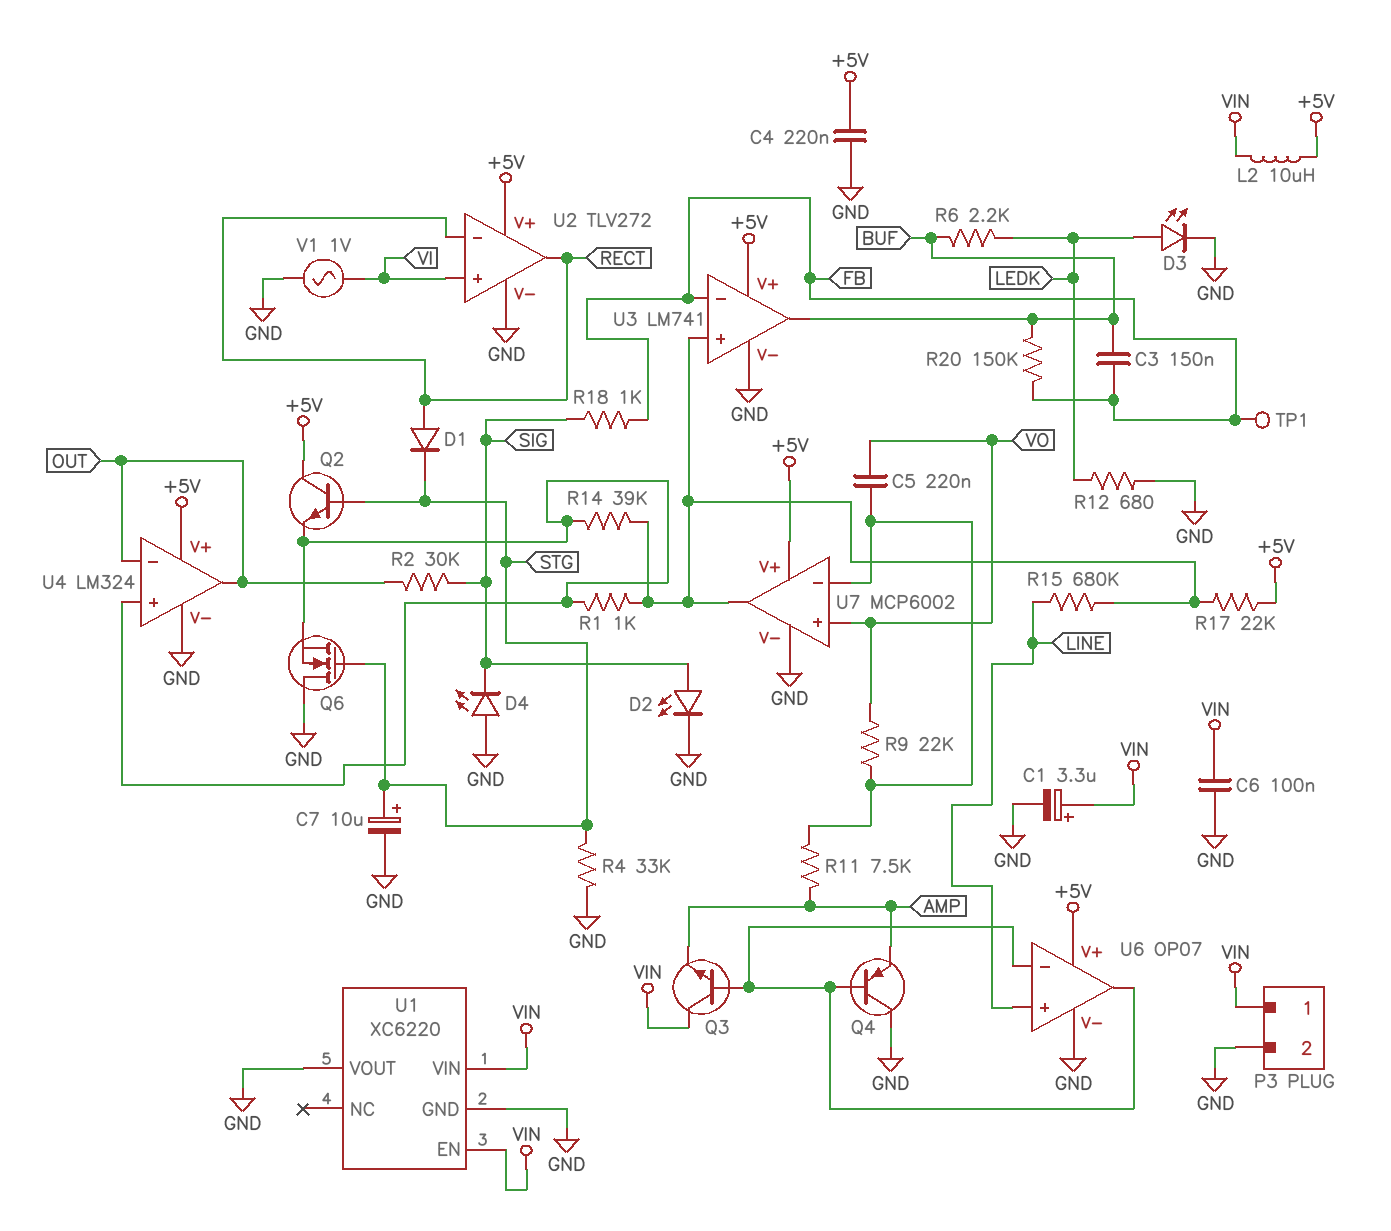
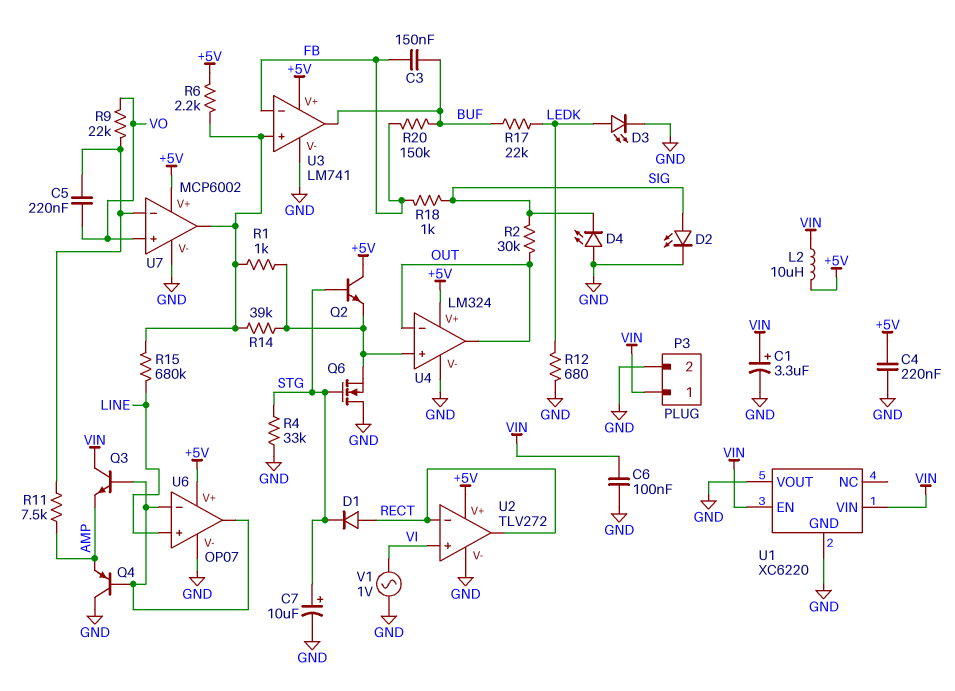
R6: 2.2k (BUF, LEDK) -> 2.2k (+5V, U3/in+)
R17: 22k (+5V, U3/in+) -> 22k (BUF, LEDK)
TP1: test point (FB) -> none

